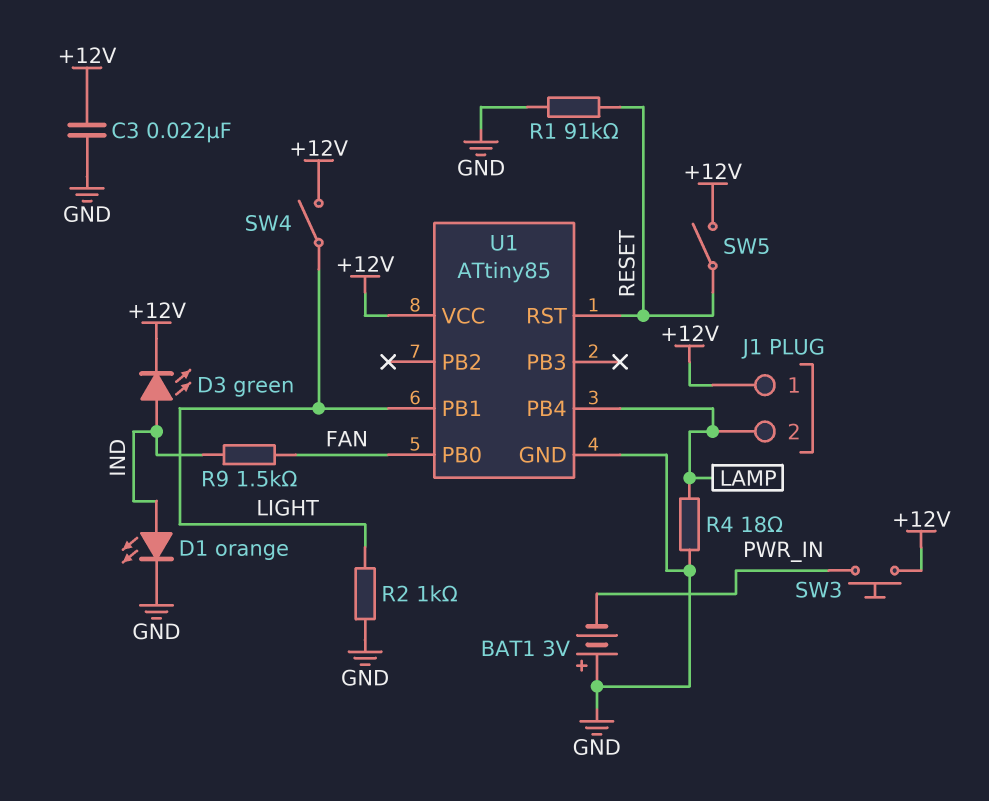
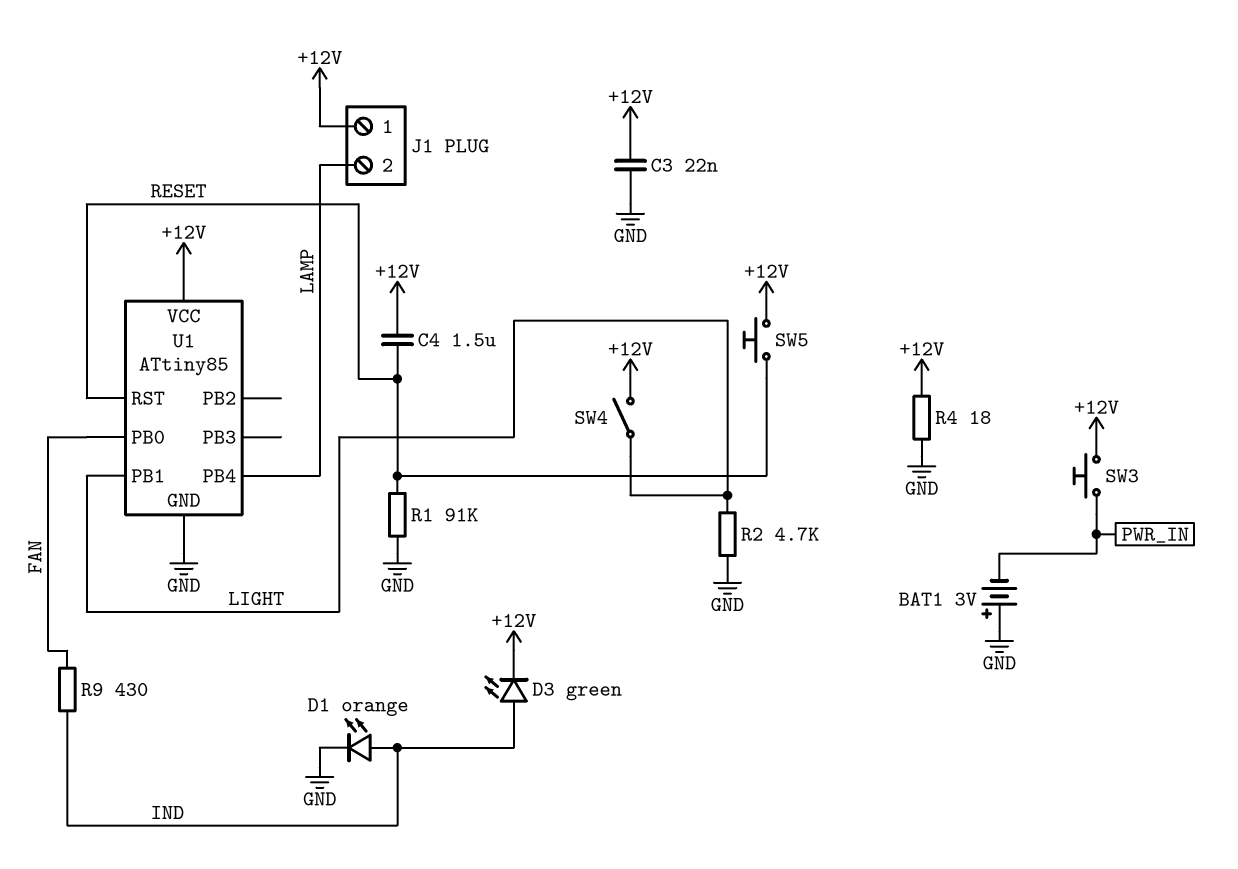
C4: none -> 1.5uF (+12V, RESET)
R2: 1k (GND, LIGHT) -> 4.7k (GND, LIGHT)
R4: 18 (GND, LAMP) -> 18 (+12V, GND)
R9: 1.5k (FAN, IND) -> 430 (FAN, IND)
SW5: switch (+12V, RESET) -> button (+12V, RESET)

